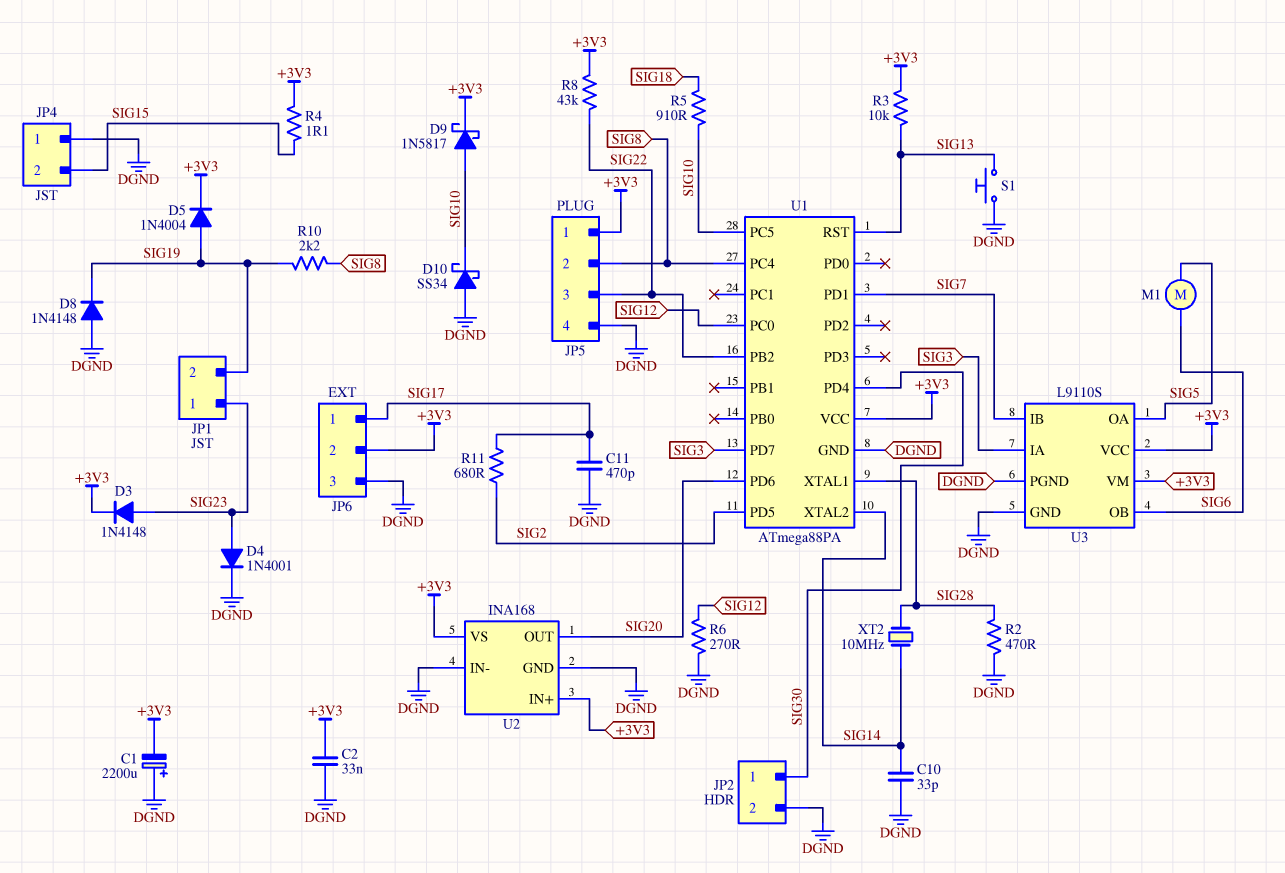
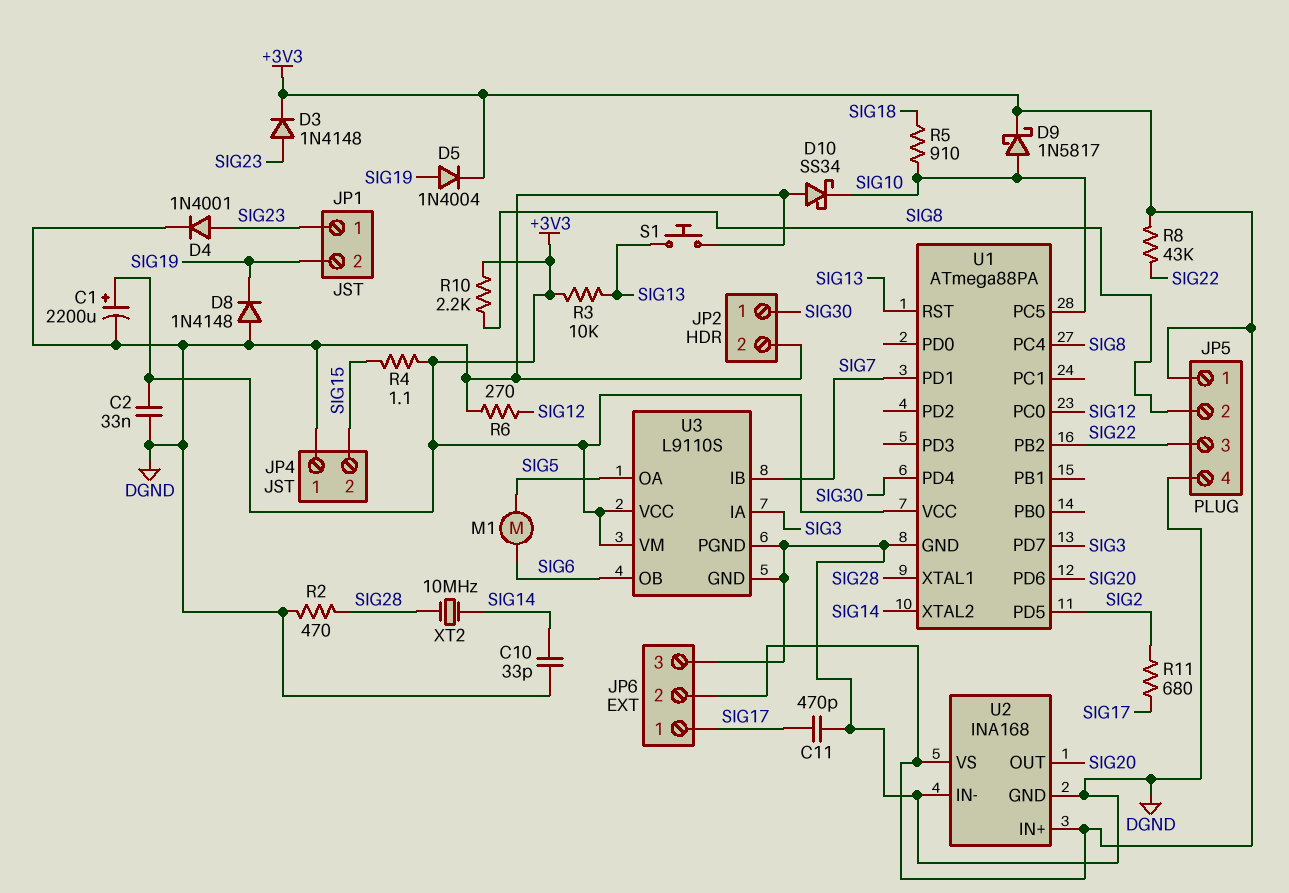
C1: 2200uF (plus DGND, minus +3V3) -> 2200uF (plus +3V3, minus DGND)
R10: 2.2k (SIG8, SIG19) -> 2.2k (+3V3, SIG8)

